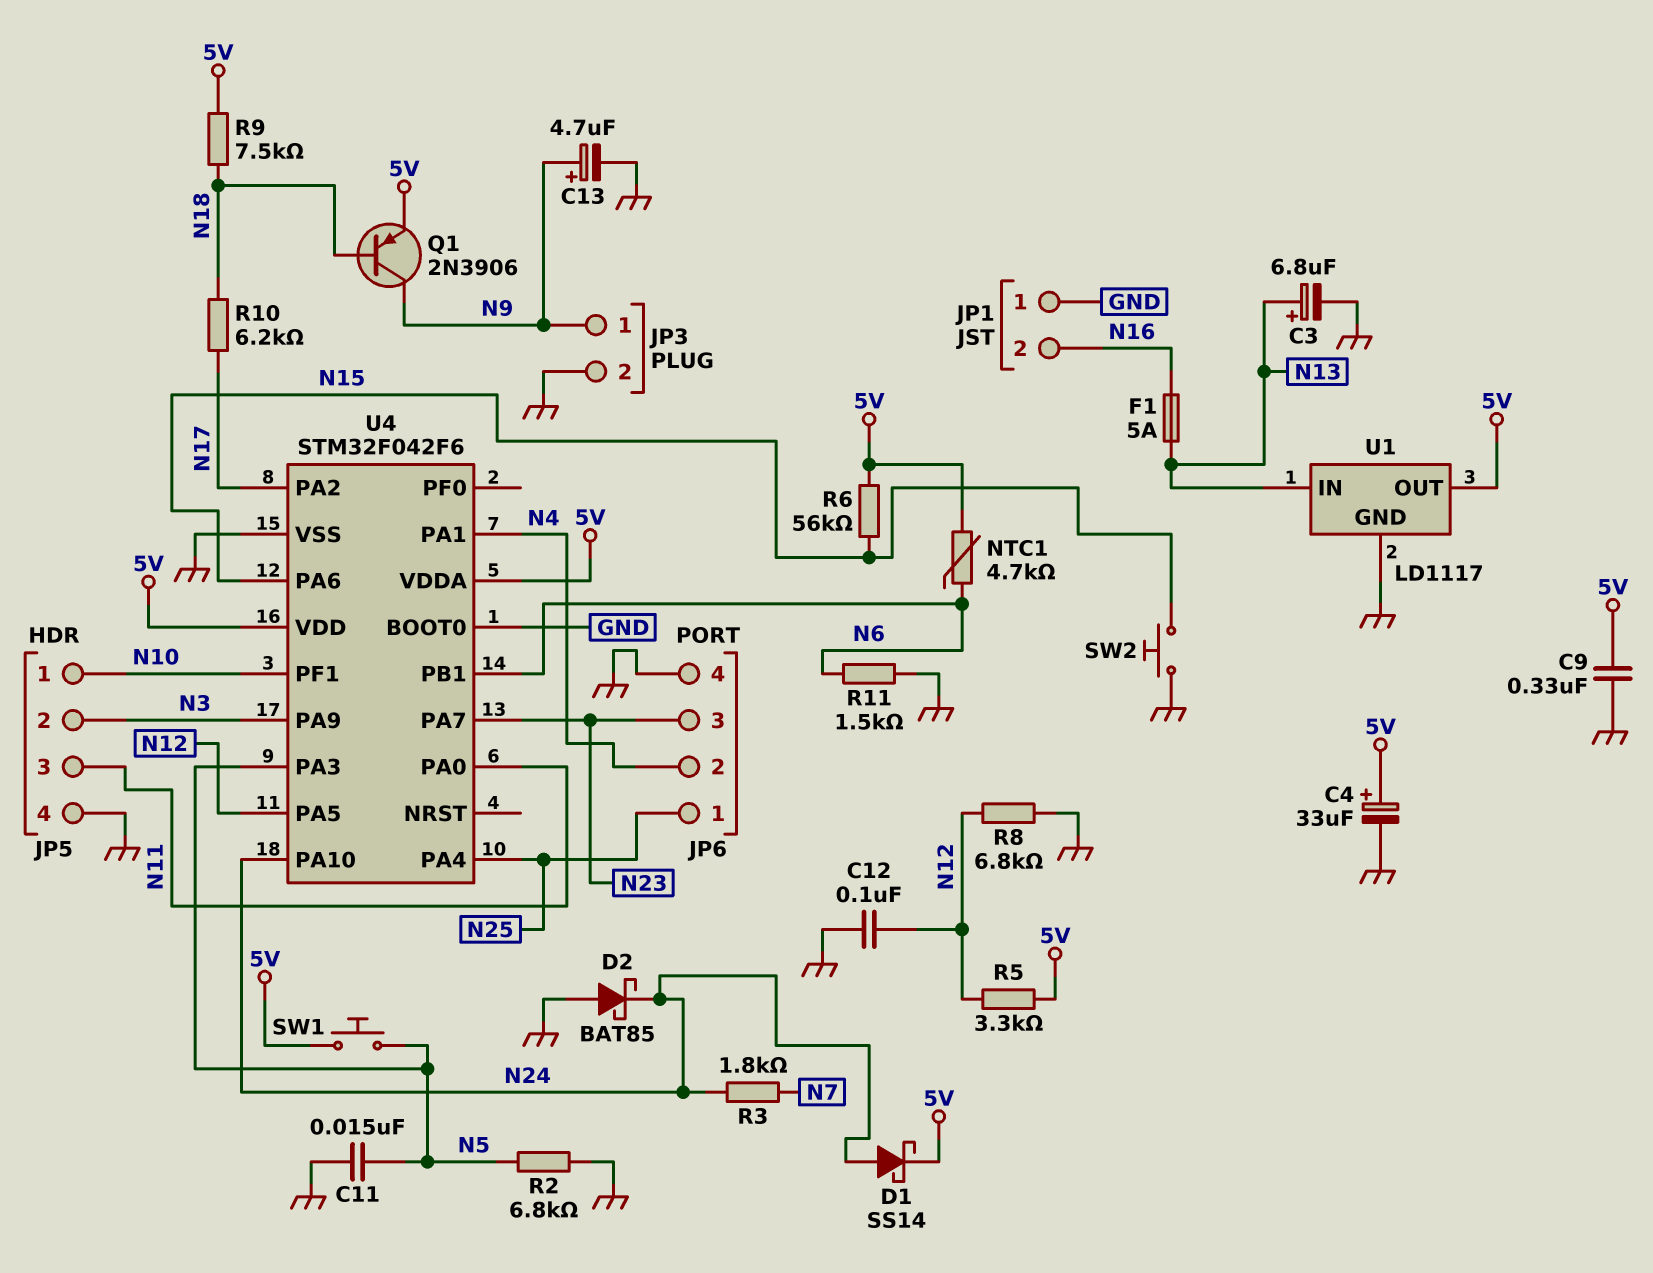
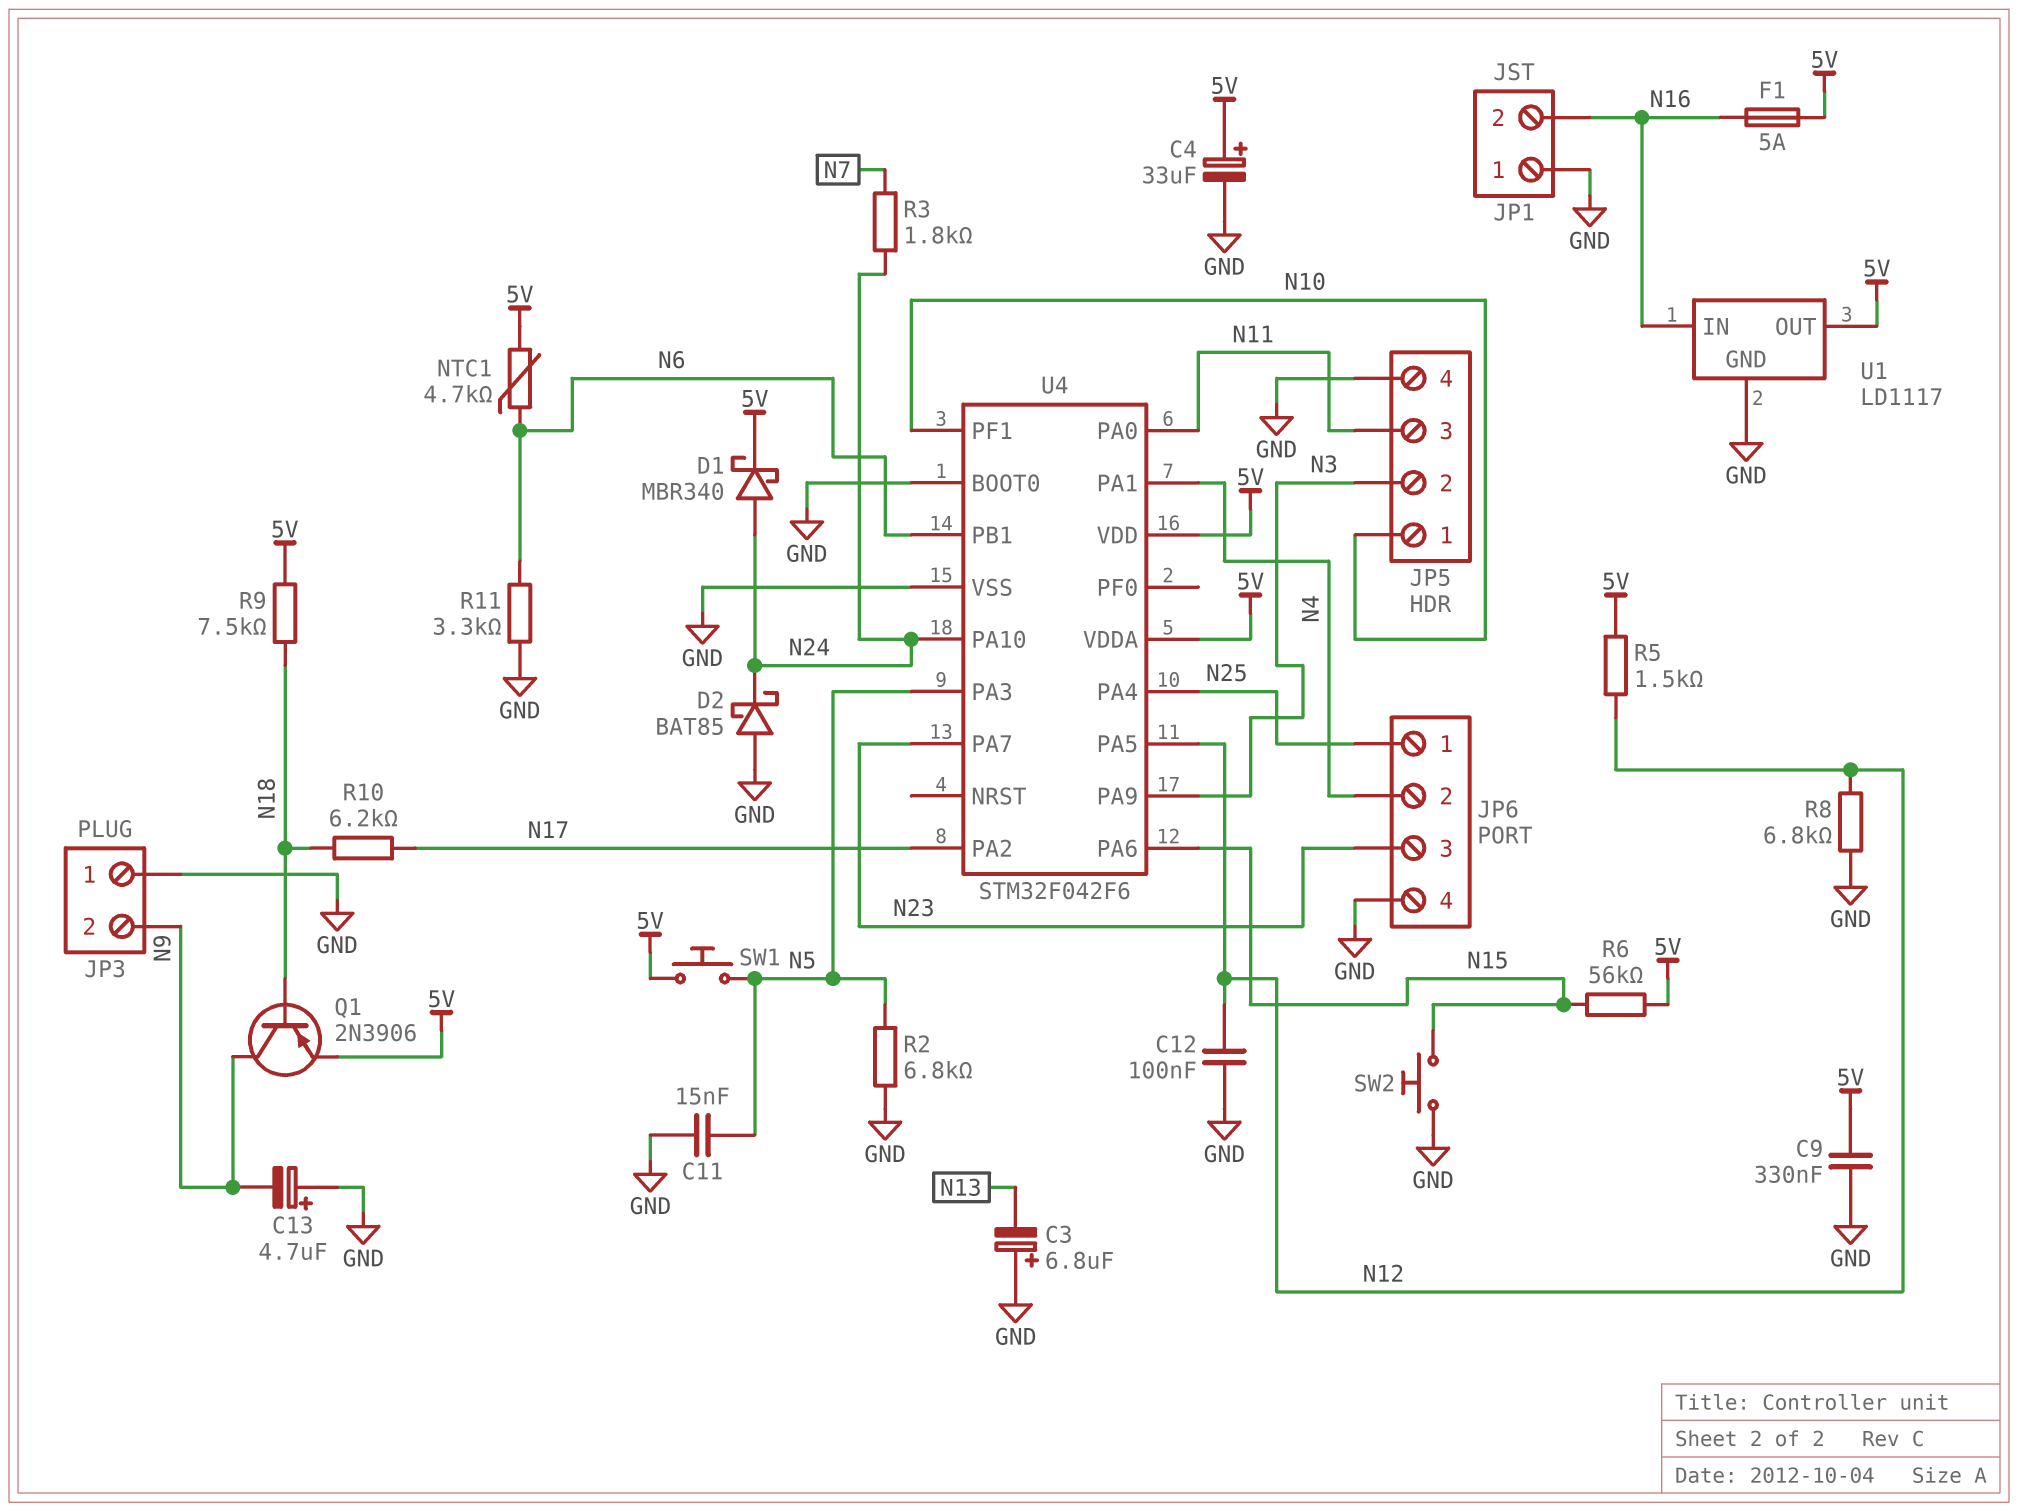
C3: 6.8uF (plus N13, minus GND) -> 6.8uF (plus GND, minus N13)
C13: 4.7uF (plus N9, minus GND) -> 4.7uF (plus GND, minus N9)
D1: schottky SS14 (A N24, K 5V) -> schottky MBR340 (A N24, K 5V)
F1: 5A (N13, N16) -> 5A (5V, N16)
JP3 pin 1: N9 -> GND
JP3 pin 2: GND -> N9
R5: 3.3k (5V, N12) -> 1.5k (5V, N12)
R11: 1.5k (GND, N6) -> 3.3k (GND, N6)
U1 pin IN: N13 -> N16

